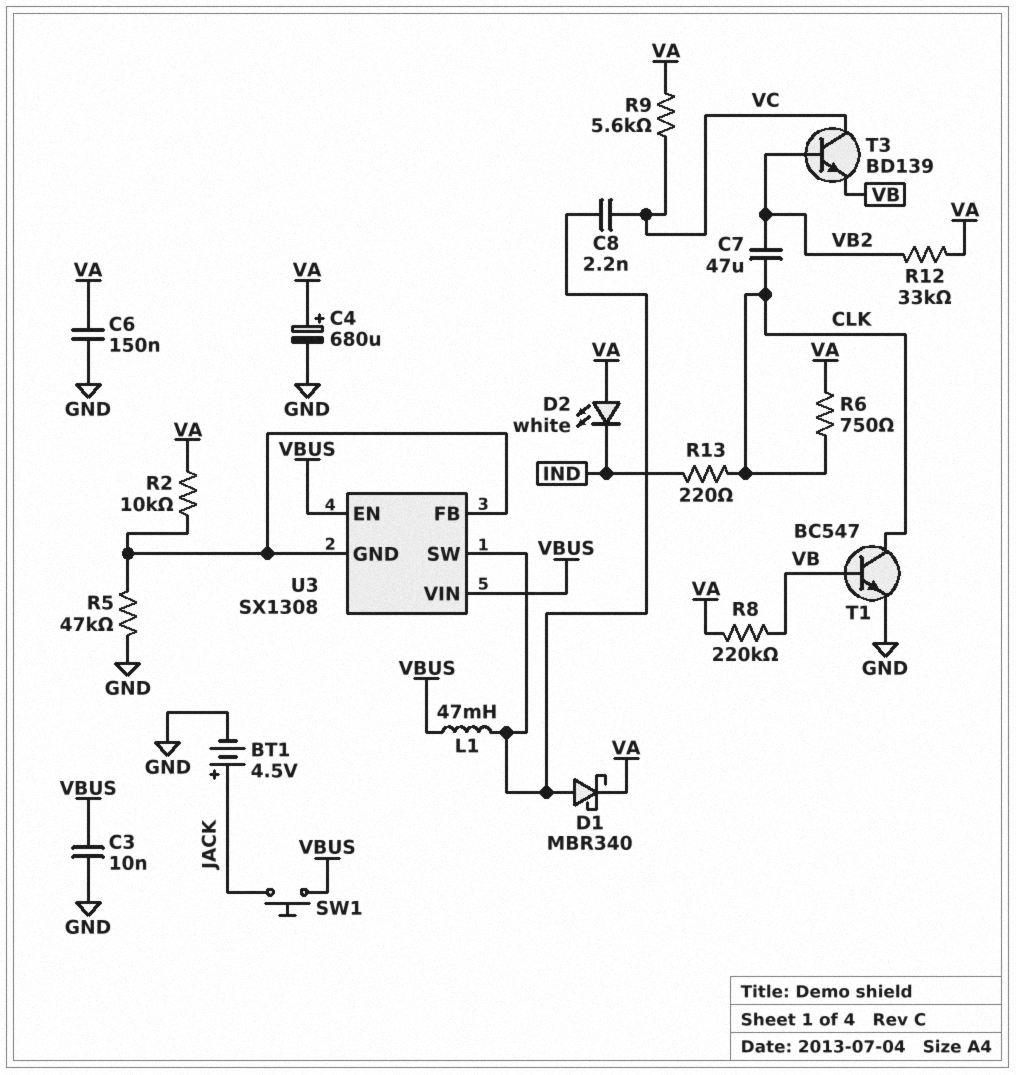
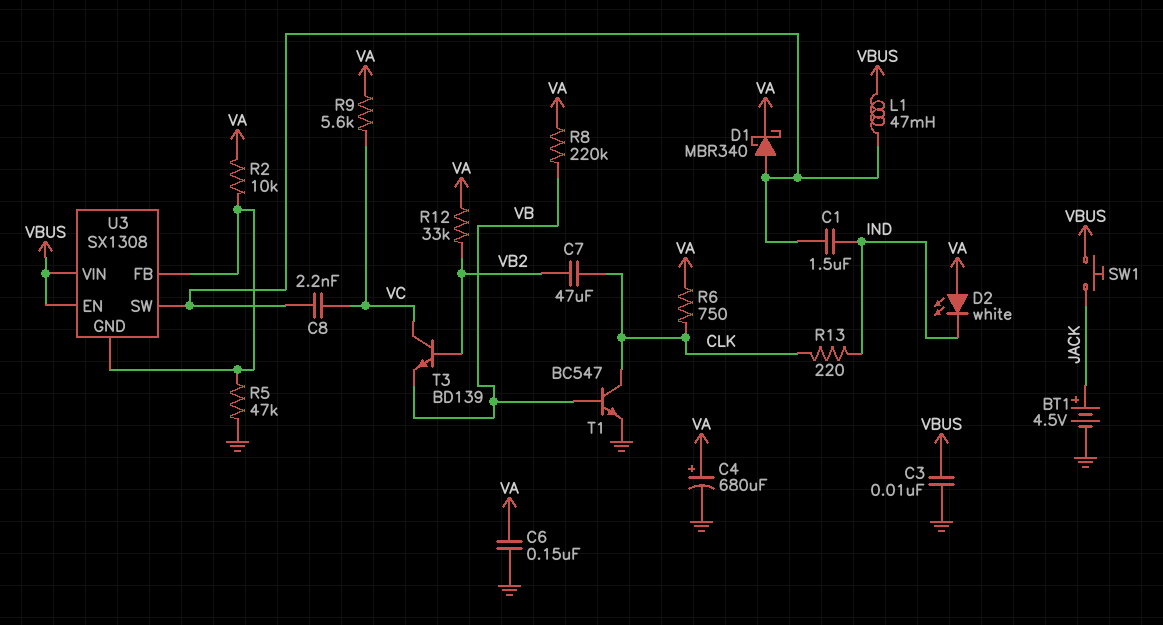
C1: none -> 1.5uF (IND, U3/SW)

